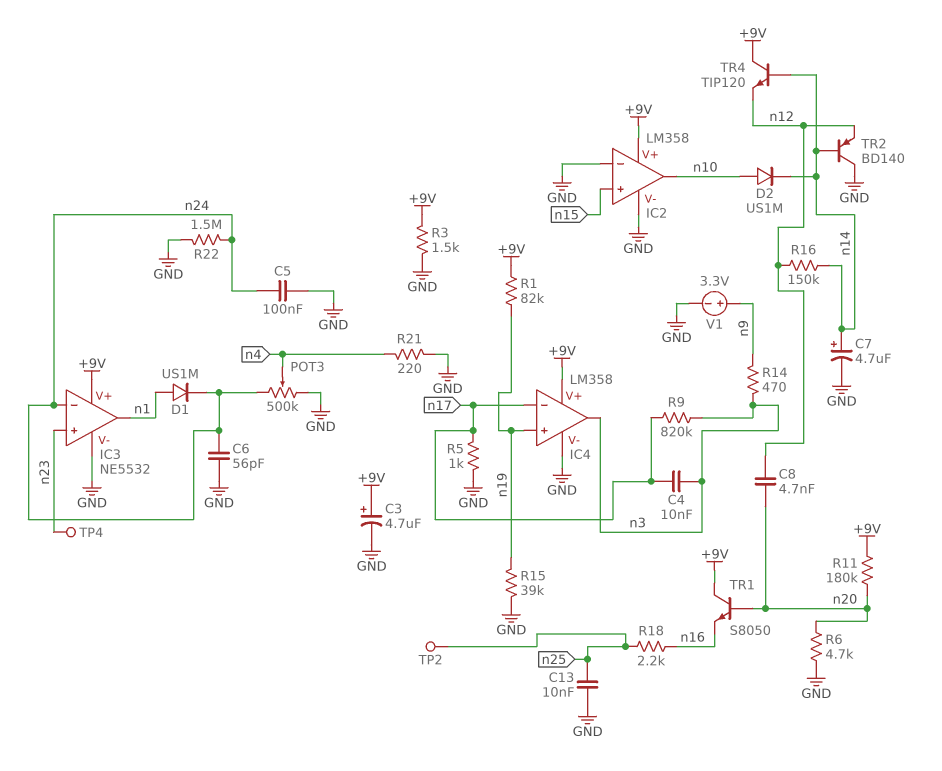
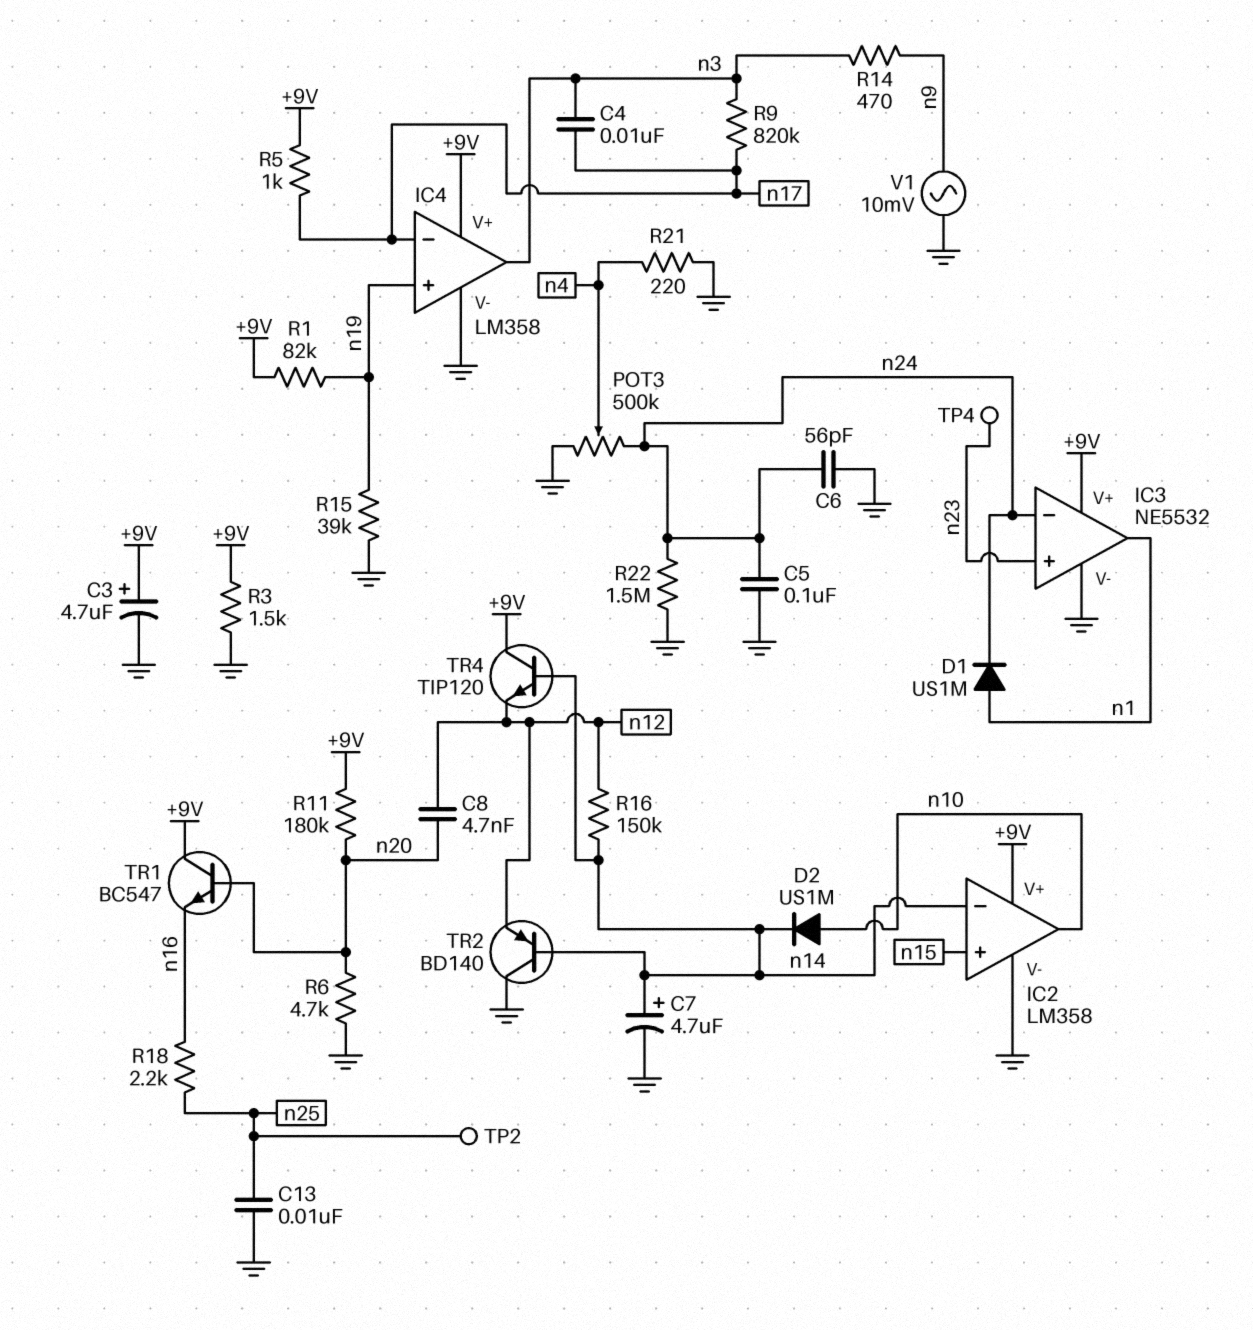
IC2 pin in-: GND -> n14
R5: 1k (GND, n17) -> 1k (+9V, n17)
TR1: NPN S8050 (B n20, C +9V, E n16) -> NPN BC547 (B n20, C +9V, E n16)
V1: 3.3V (plus n9, minus GND) -> AC 10mV (GND, n9)

